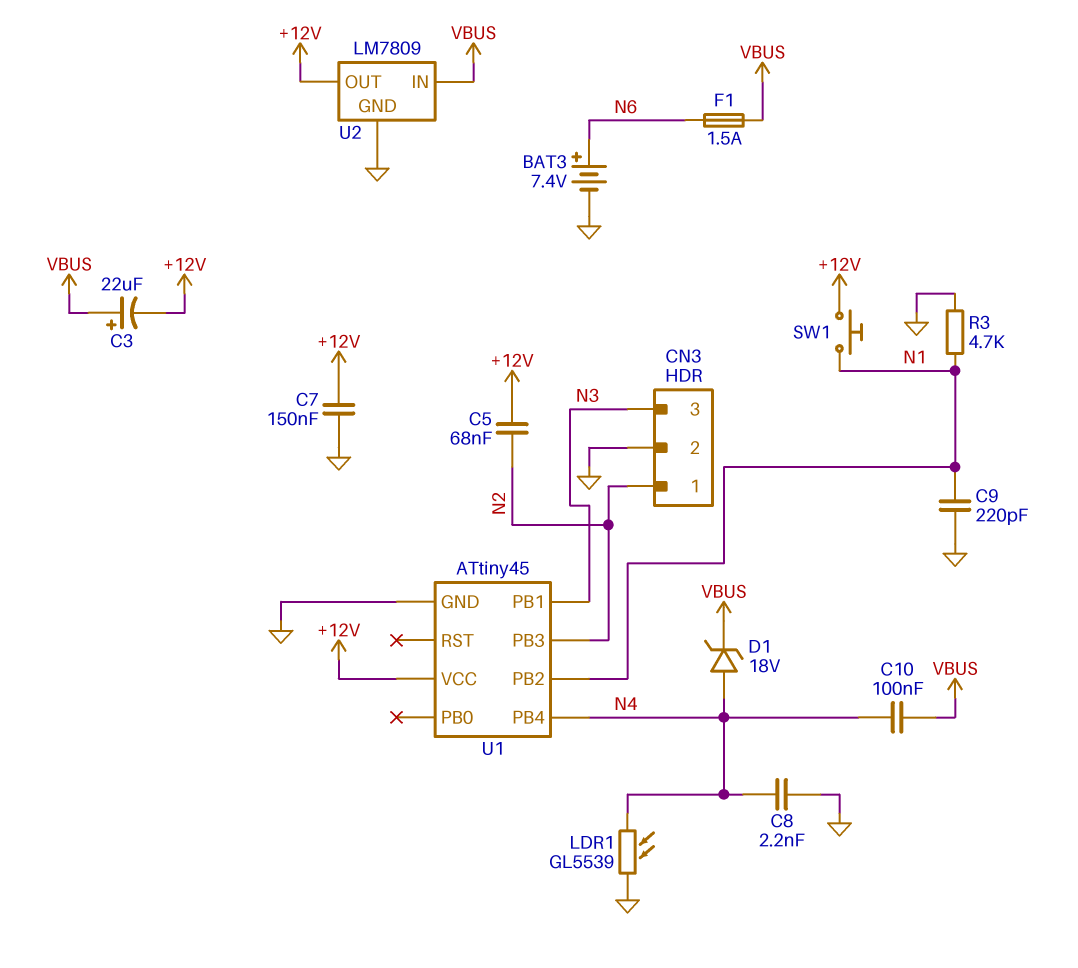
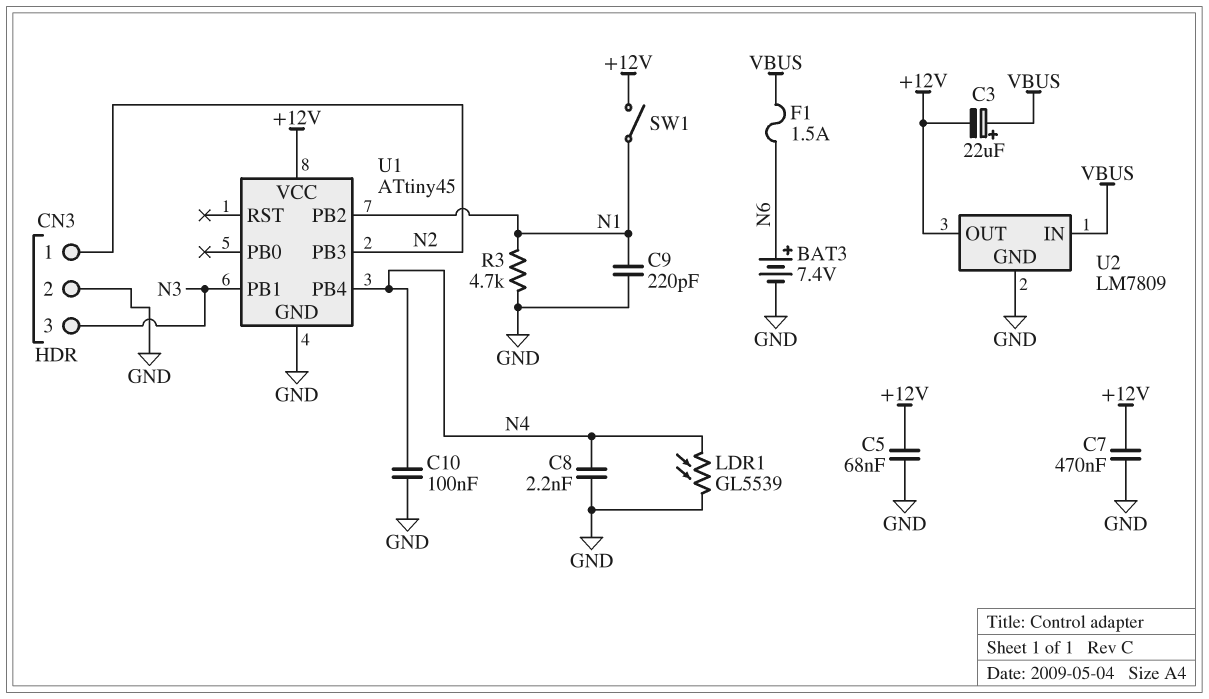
C5: 68nF (+12V, N2) -> 68nF (+12V, GND)
C7: 150nF (+12V, GND) -> 470nF (+12V, GND)
C10: 100nF (N4, VBUS) -> 100nF (GND, N4)
D1: zener 18V (A N4, K VBUS) -> none
SW1: button (+12V, N1) -> switch (+12V, N1)

